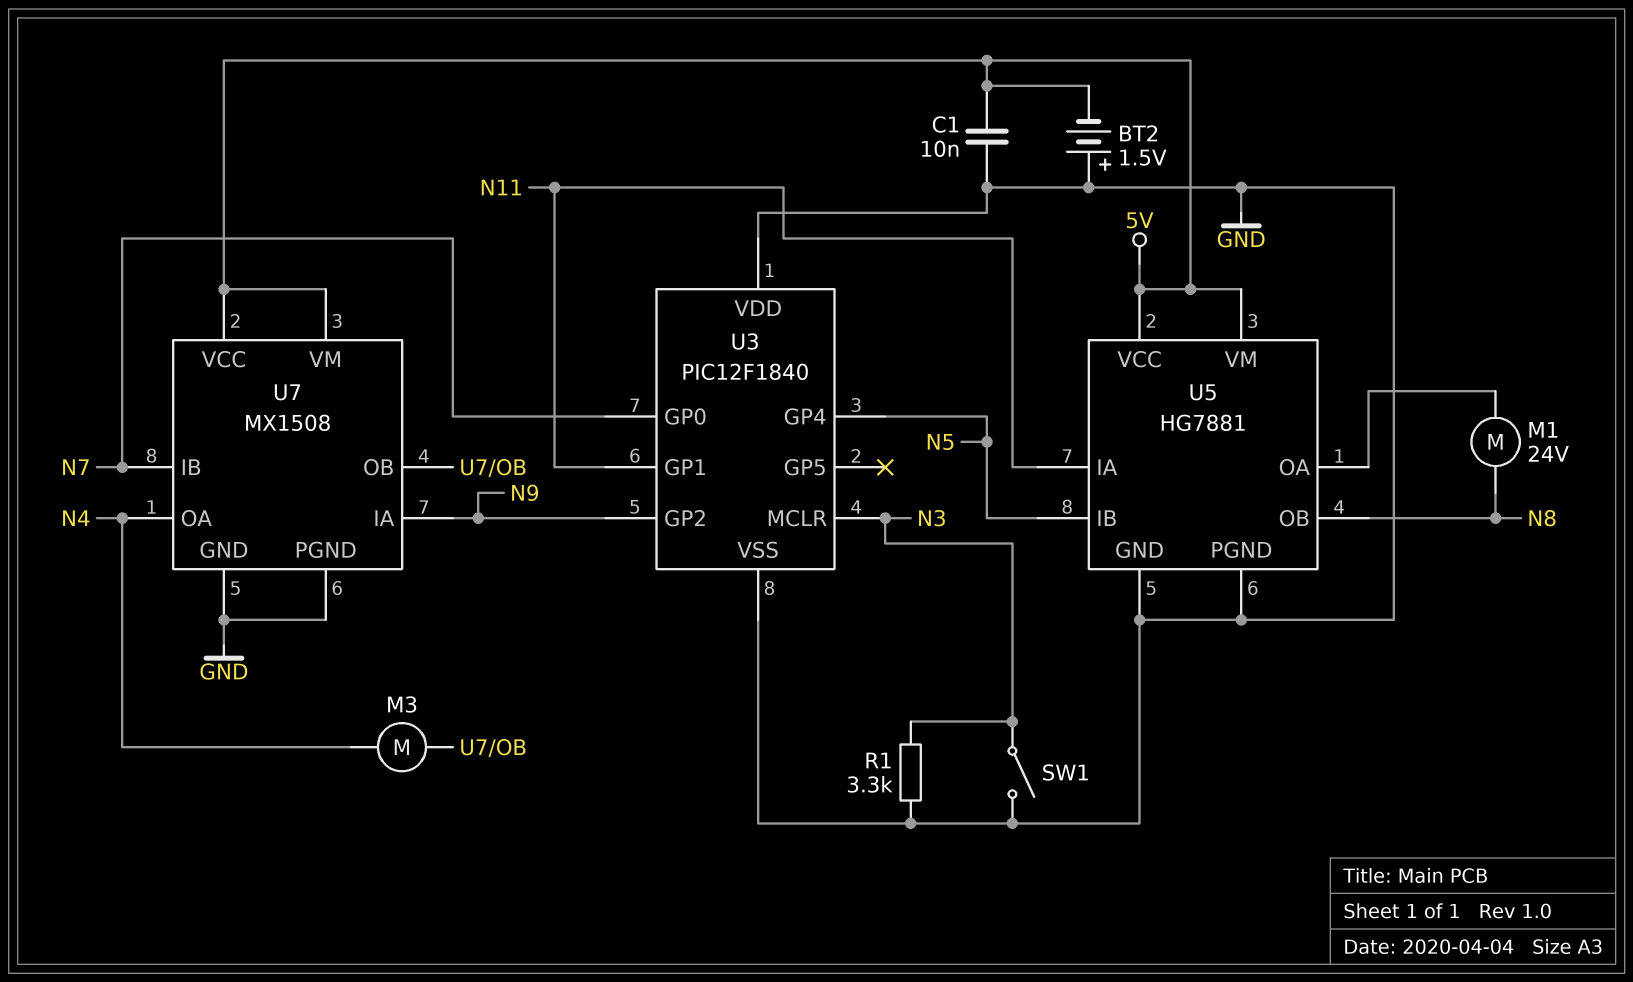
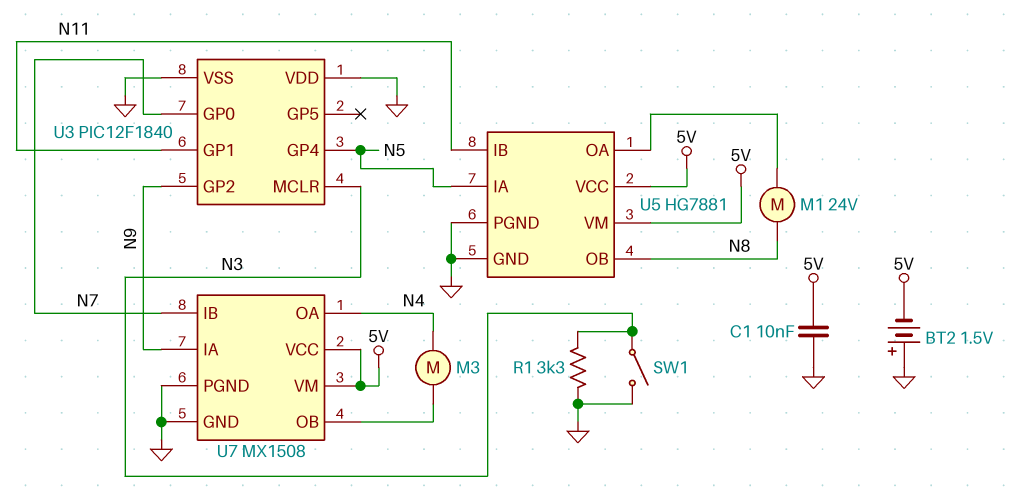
U5 pin IA: N11 -> N5
U5 pin IB: N5 -> N11

